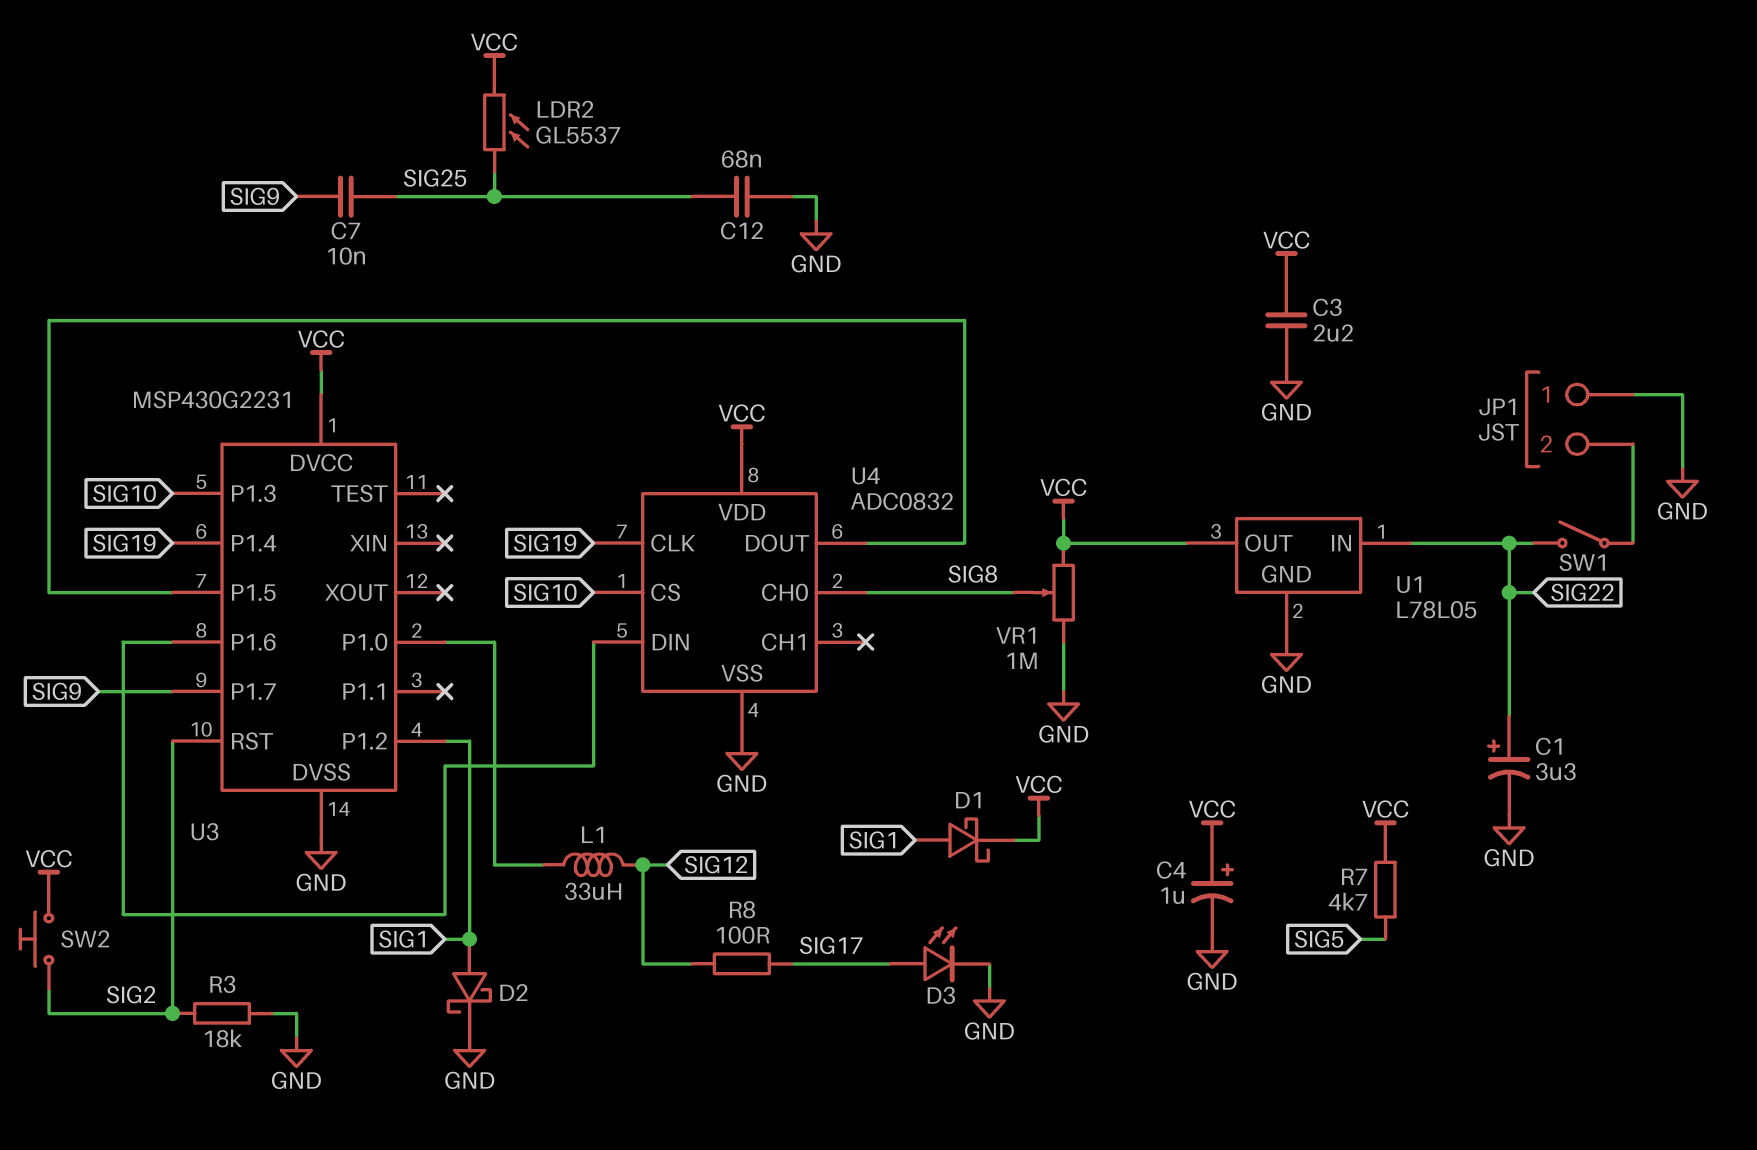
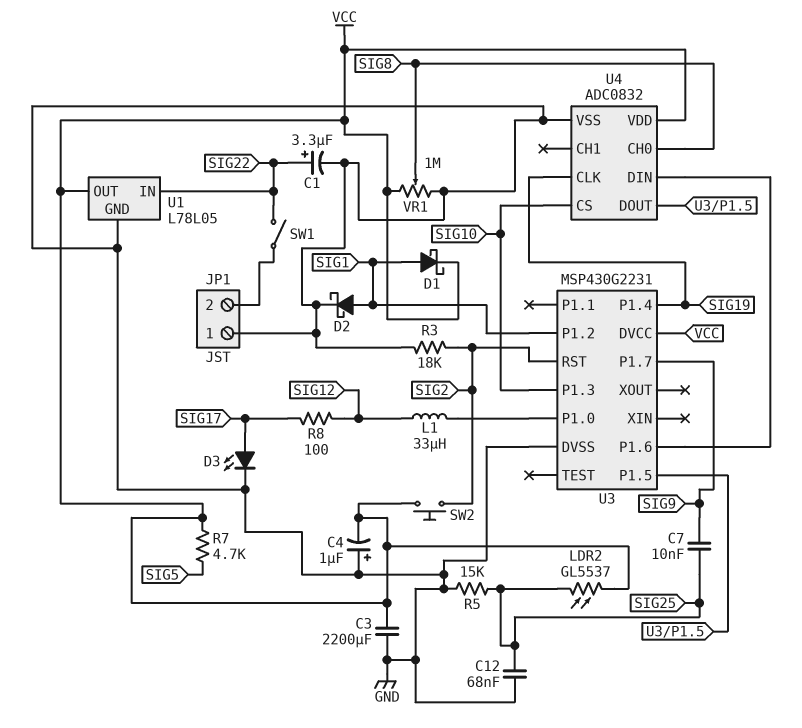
C3: 2.2uF (GND, VCC) -> 2200uF (GND, VCC)
C4: 1uF (plus VCC, minus GND) -> 1uF (plus GND, minus VCC)
R5: none -> 15k (GND, SIG25)

